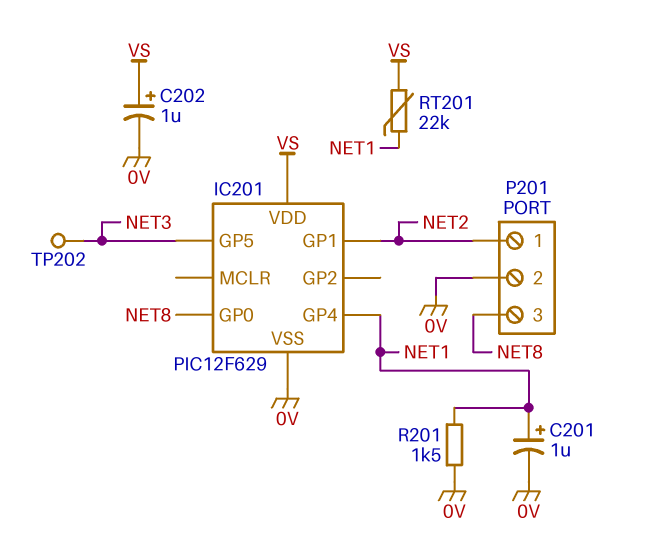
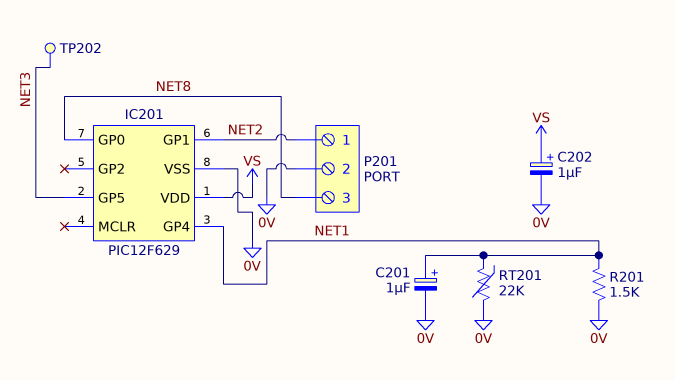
RT201: 22k (NET1, VS) -> 22k (0V, NET1)

